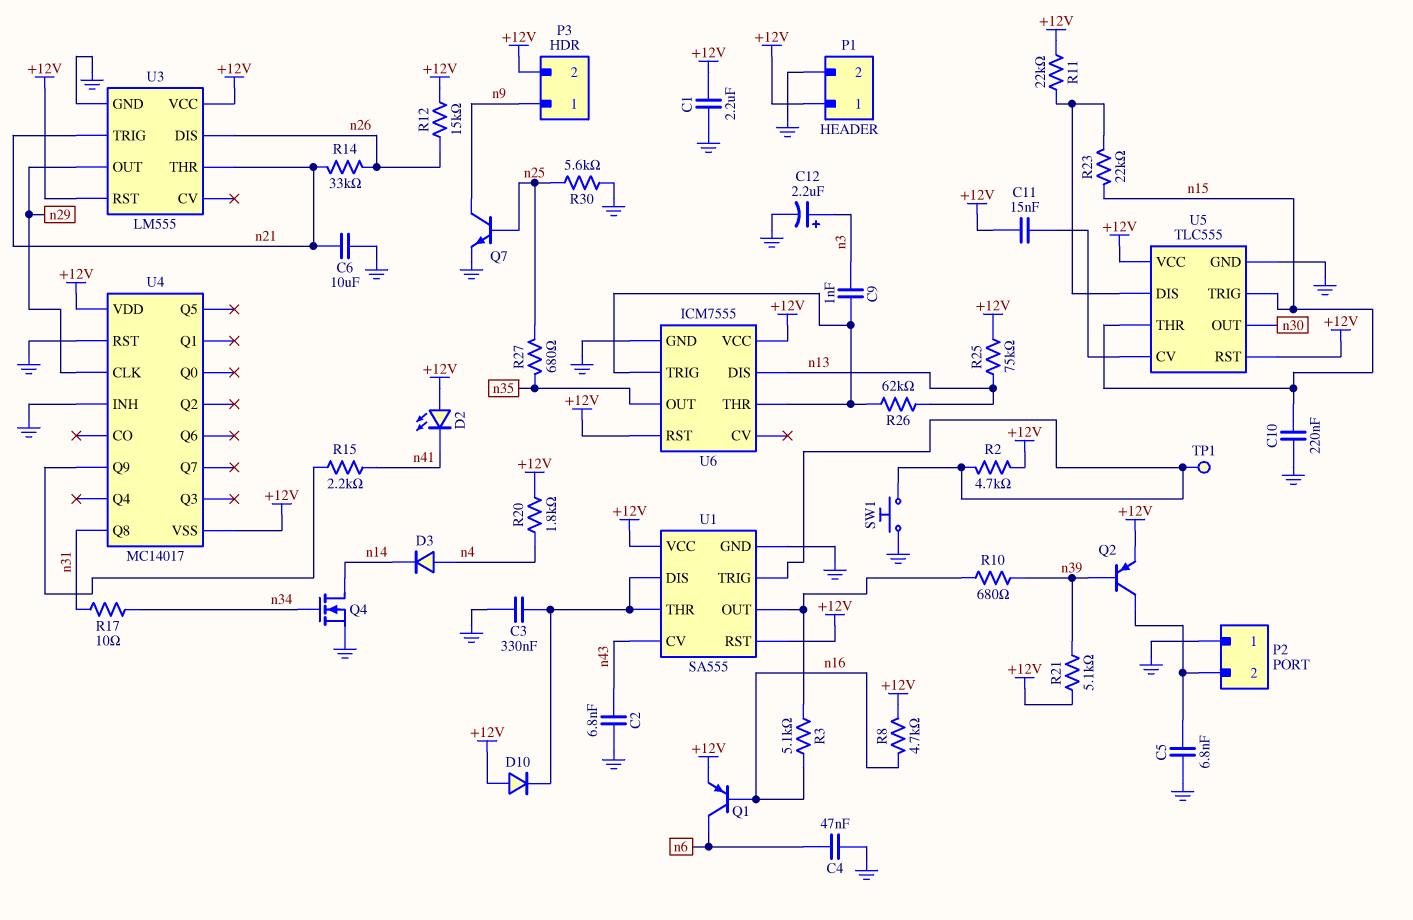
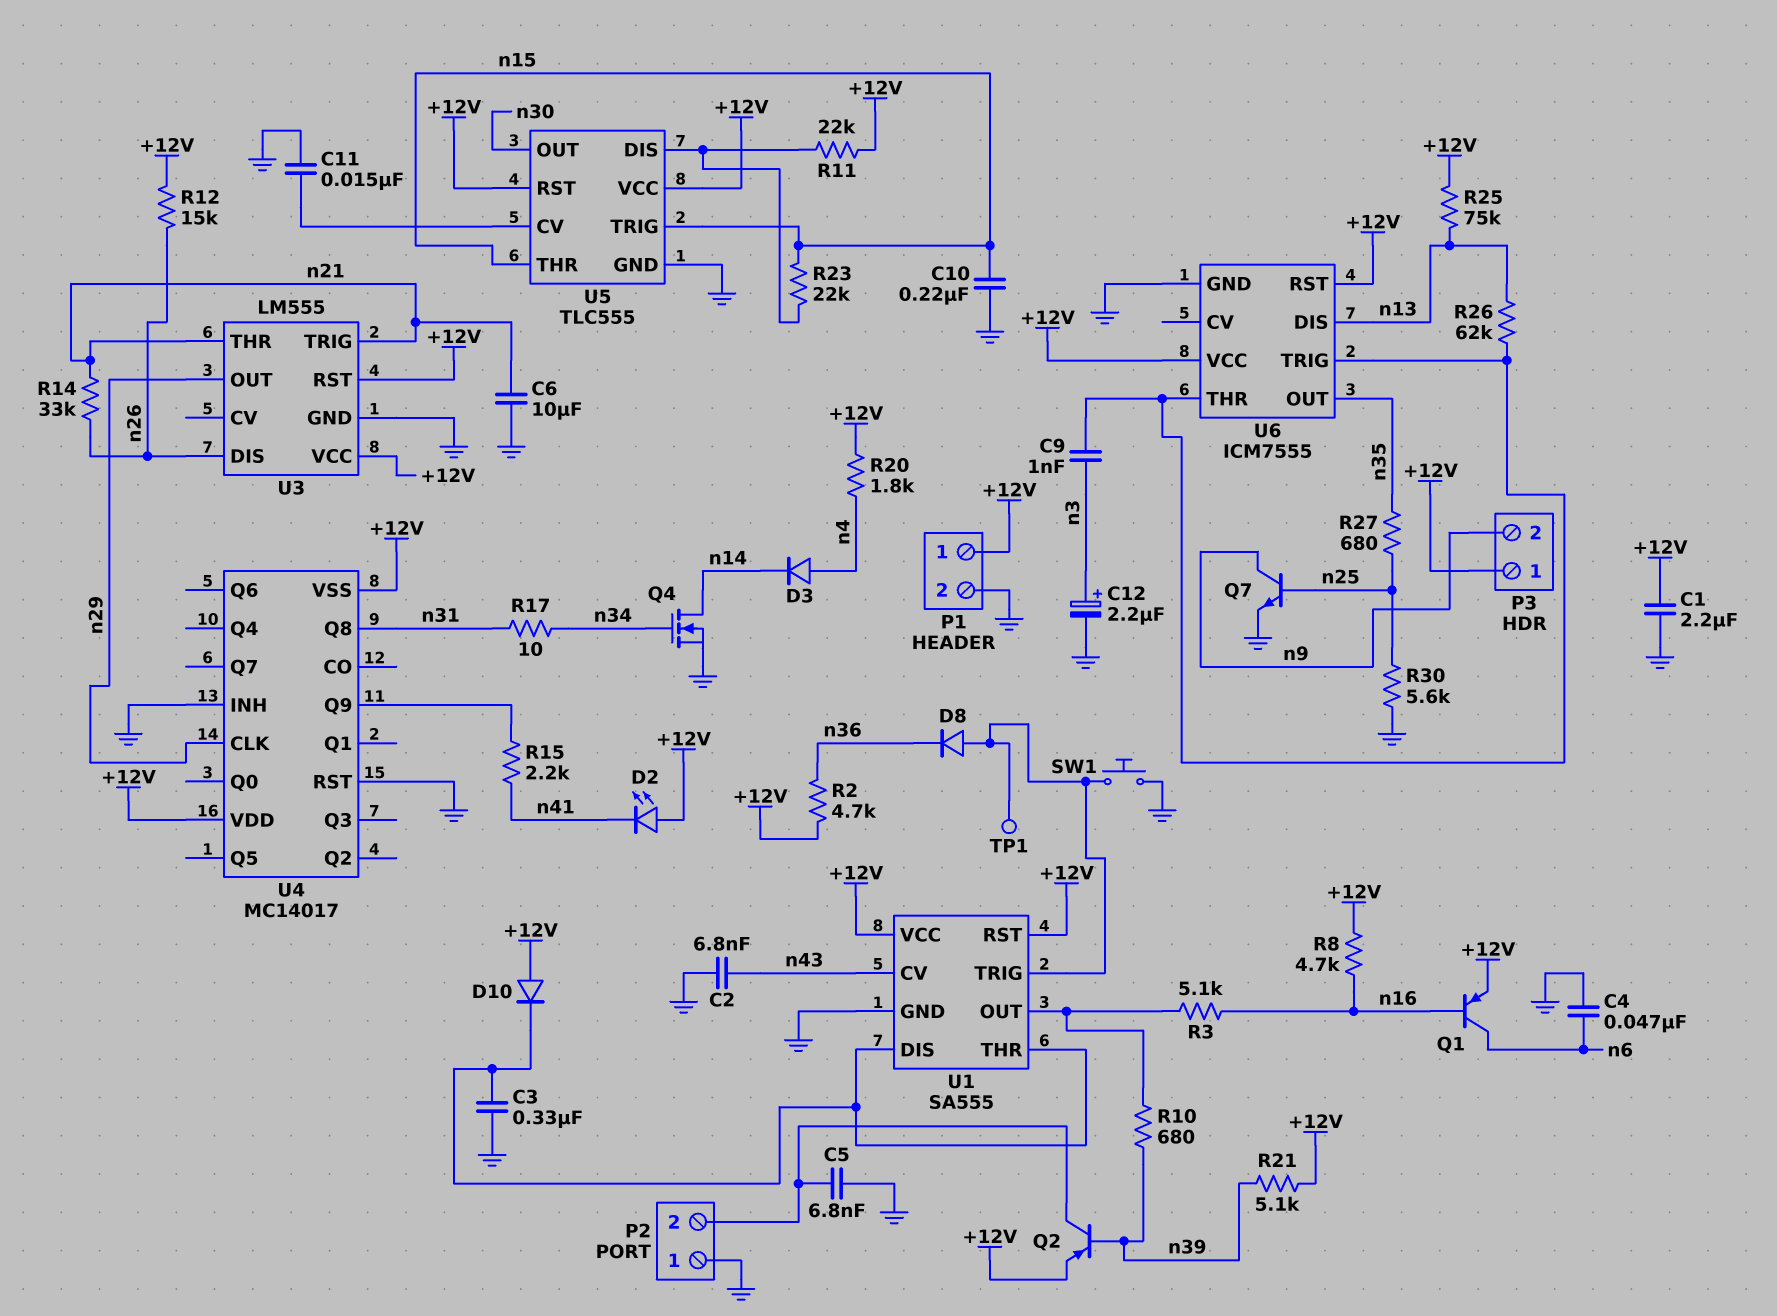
C11: 15nF (+12V, U5/CV) -> 15nF (GND, U5/CV)
D8: none -> diode (A U1/TRIG, K n36)
P3 pin 1: n9 -> +12V
P3 pin 2: +12V -> n9
R2: 4.7k (+12V, U1/TRIG) -> 4.7k (+12V, n36)

